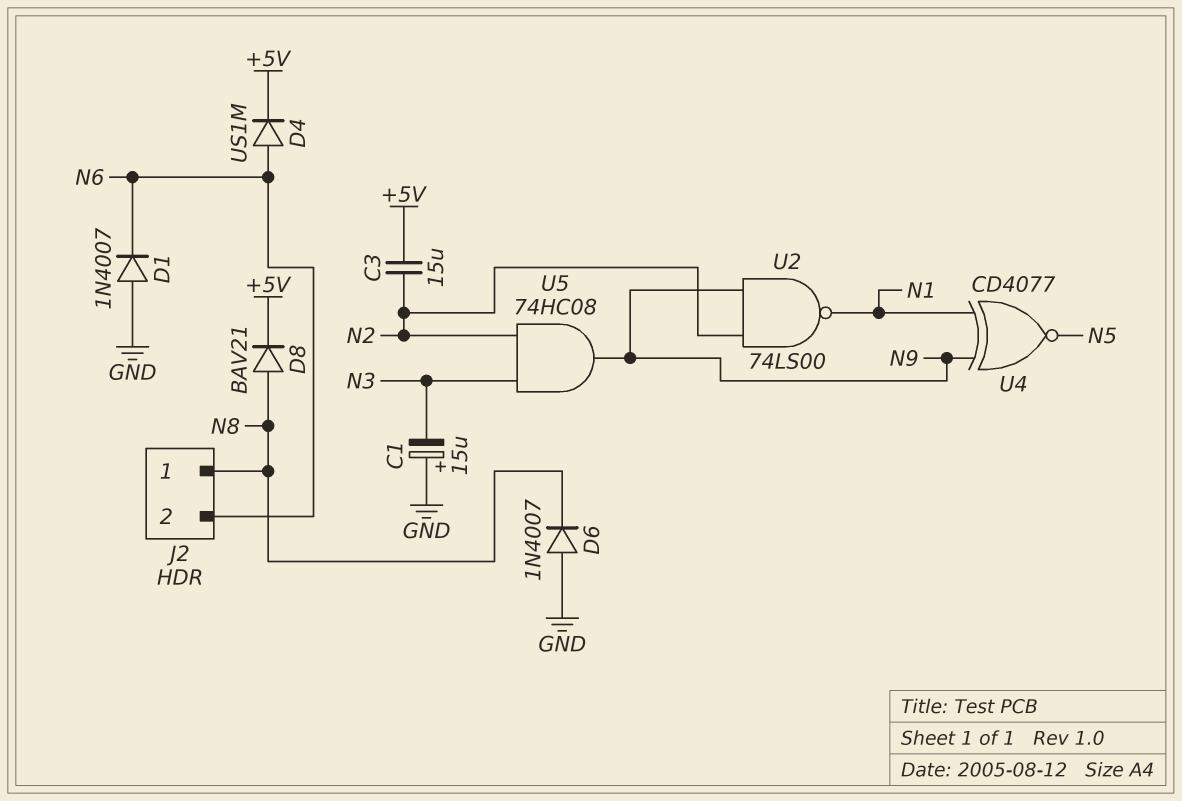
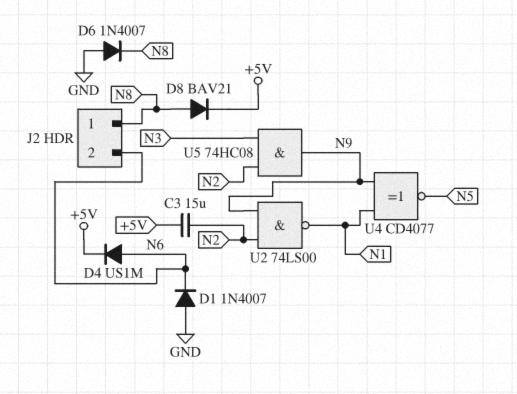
C1: 15uF (plus GND, minus N3) -> none

